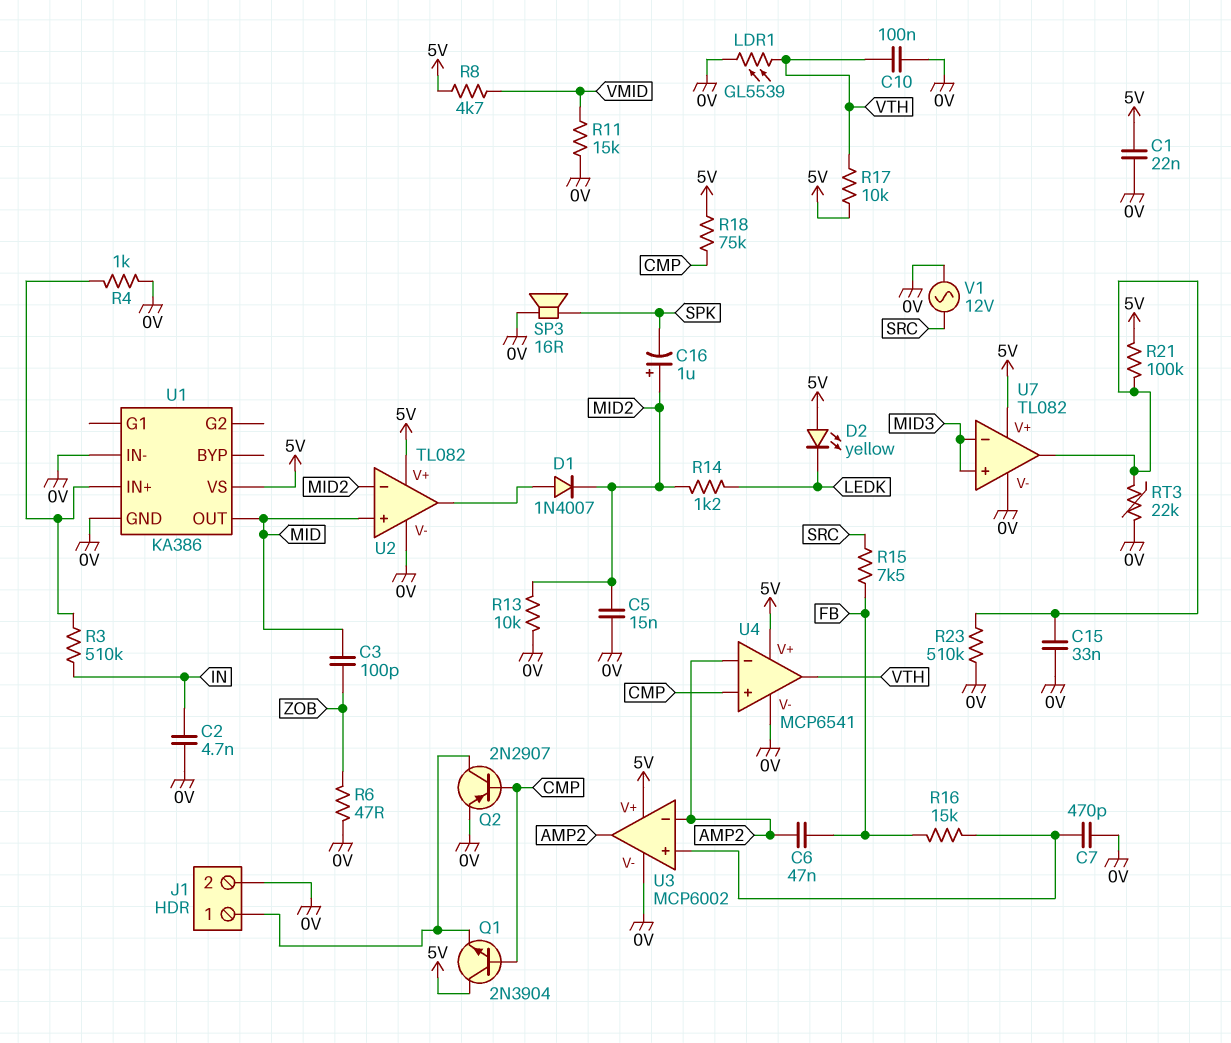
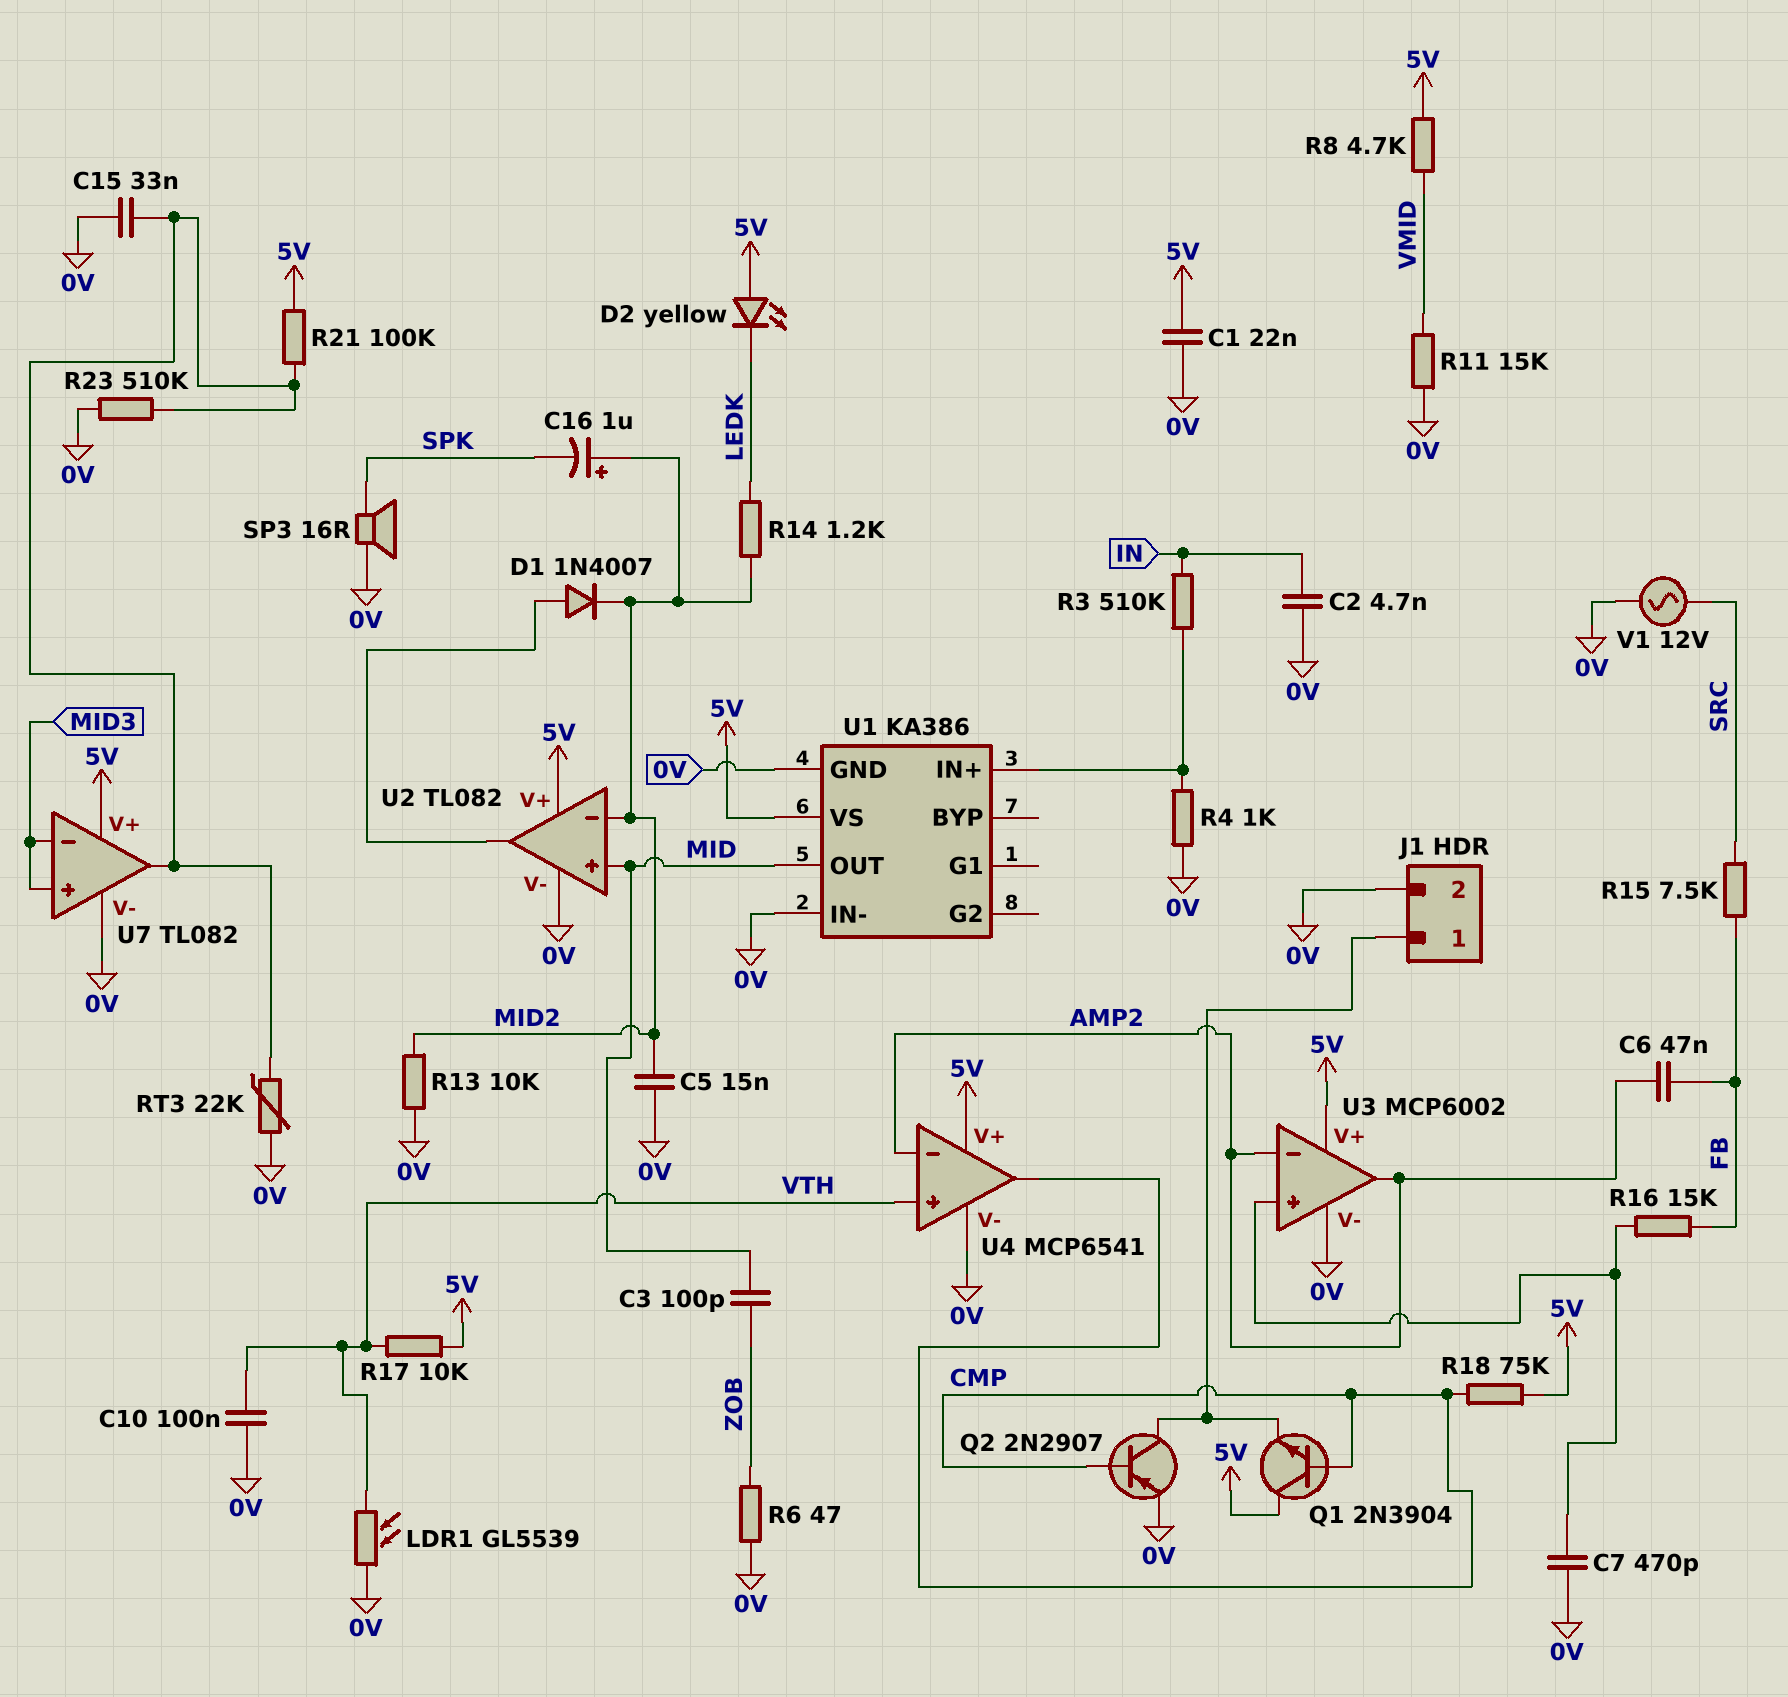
U4 pin in+: CMP -> VTH
U4 pin out: VTH -> CMP

